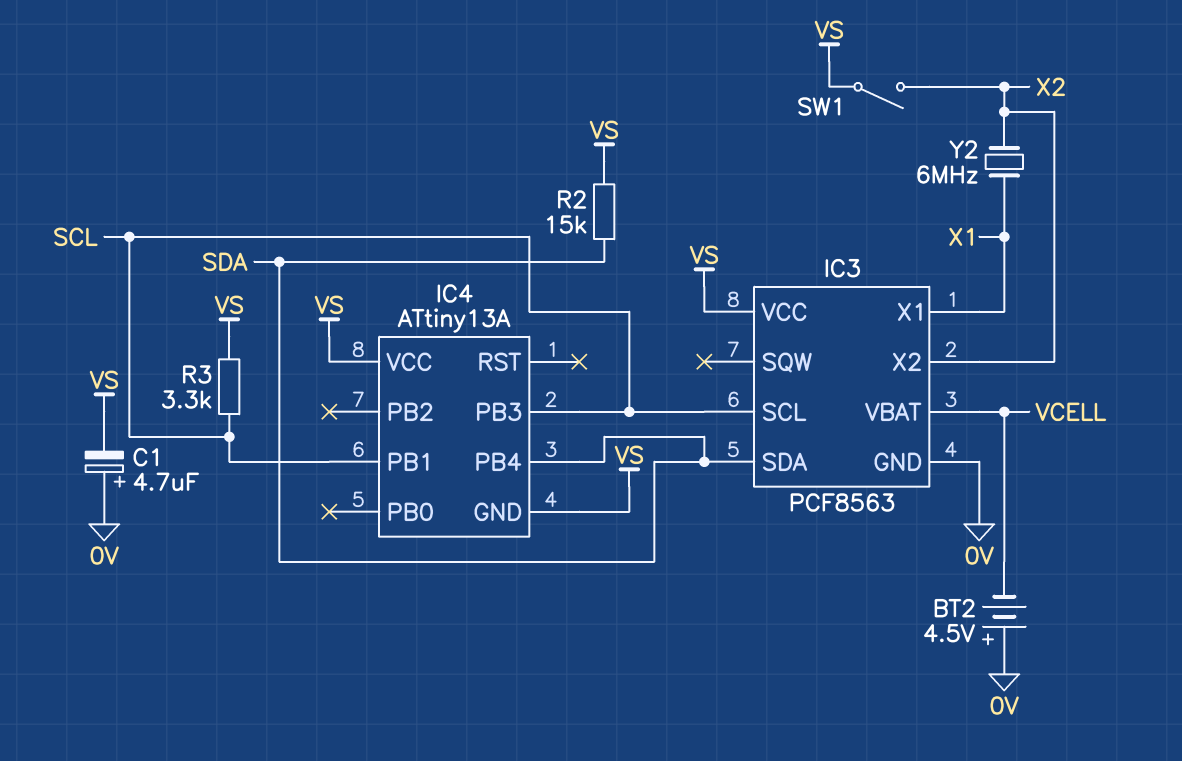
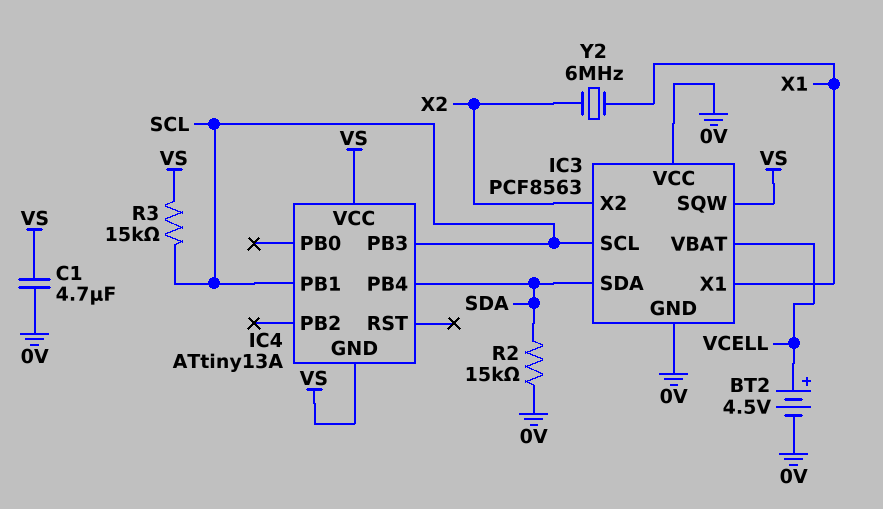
BT2: 4.5V (plus 0V, minus VCELL) -> 4.5V (plus VCELL, minus 0V)
C1: 4.7uF (plus 0V, minus VS) -> 4.7uF (0V, VS)
IC3 pin SQW: none -> VS
IC3 pin VCC: VS -> 0V
R2: 15k (SDA, VS) -> 15k (0V, SDA)
R3: 3.3k (SCL, VS) -> 15k (SCL, VS)
SW1: switch (VS, X2) -> none

